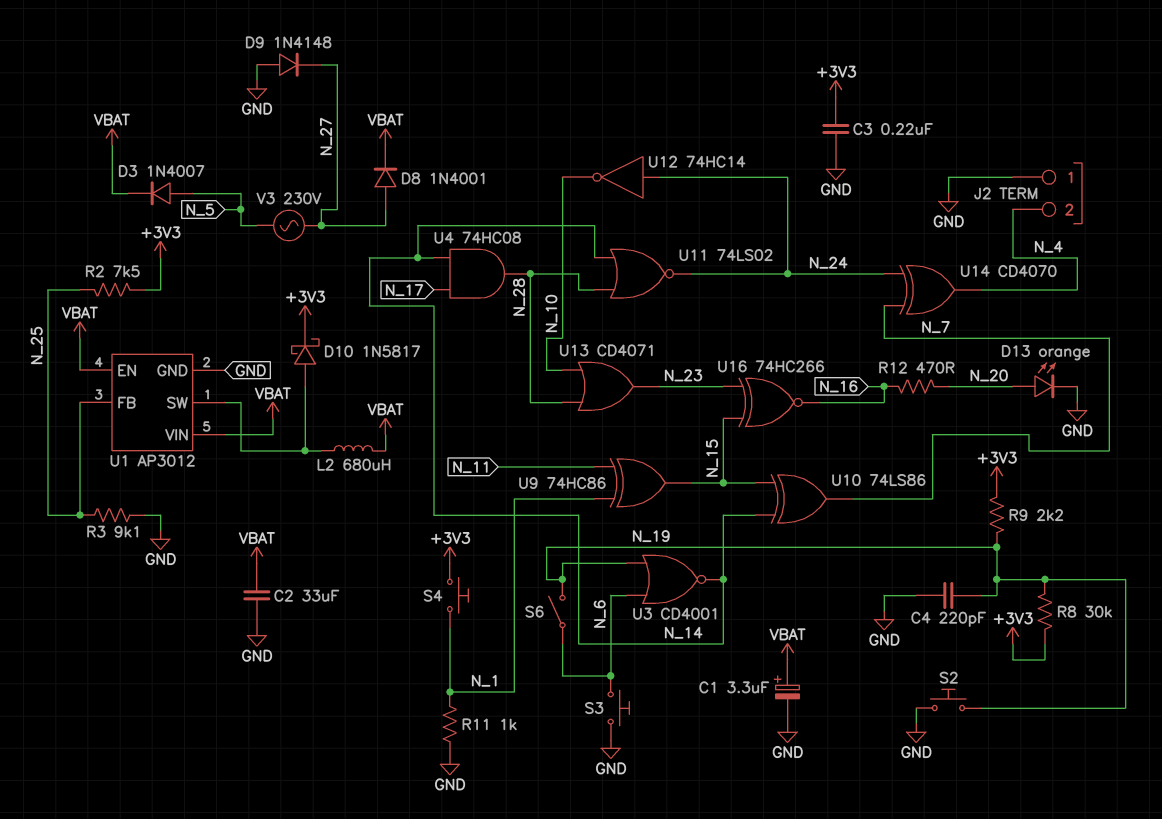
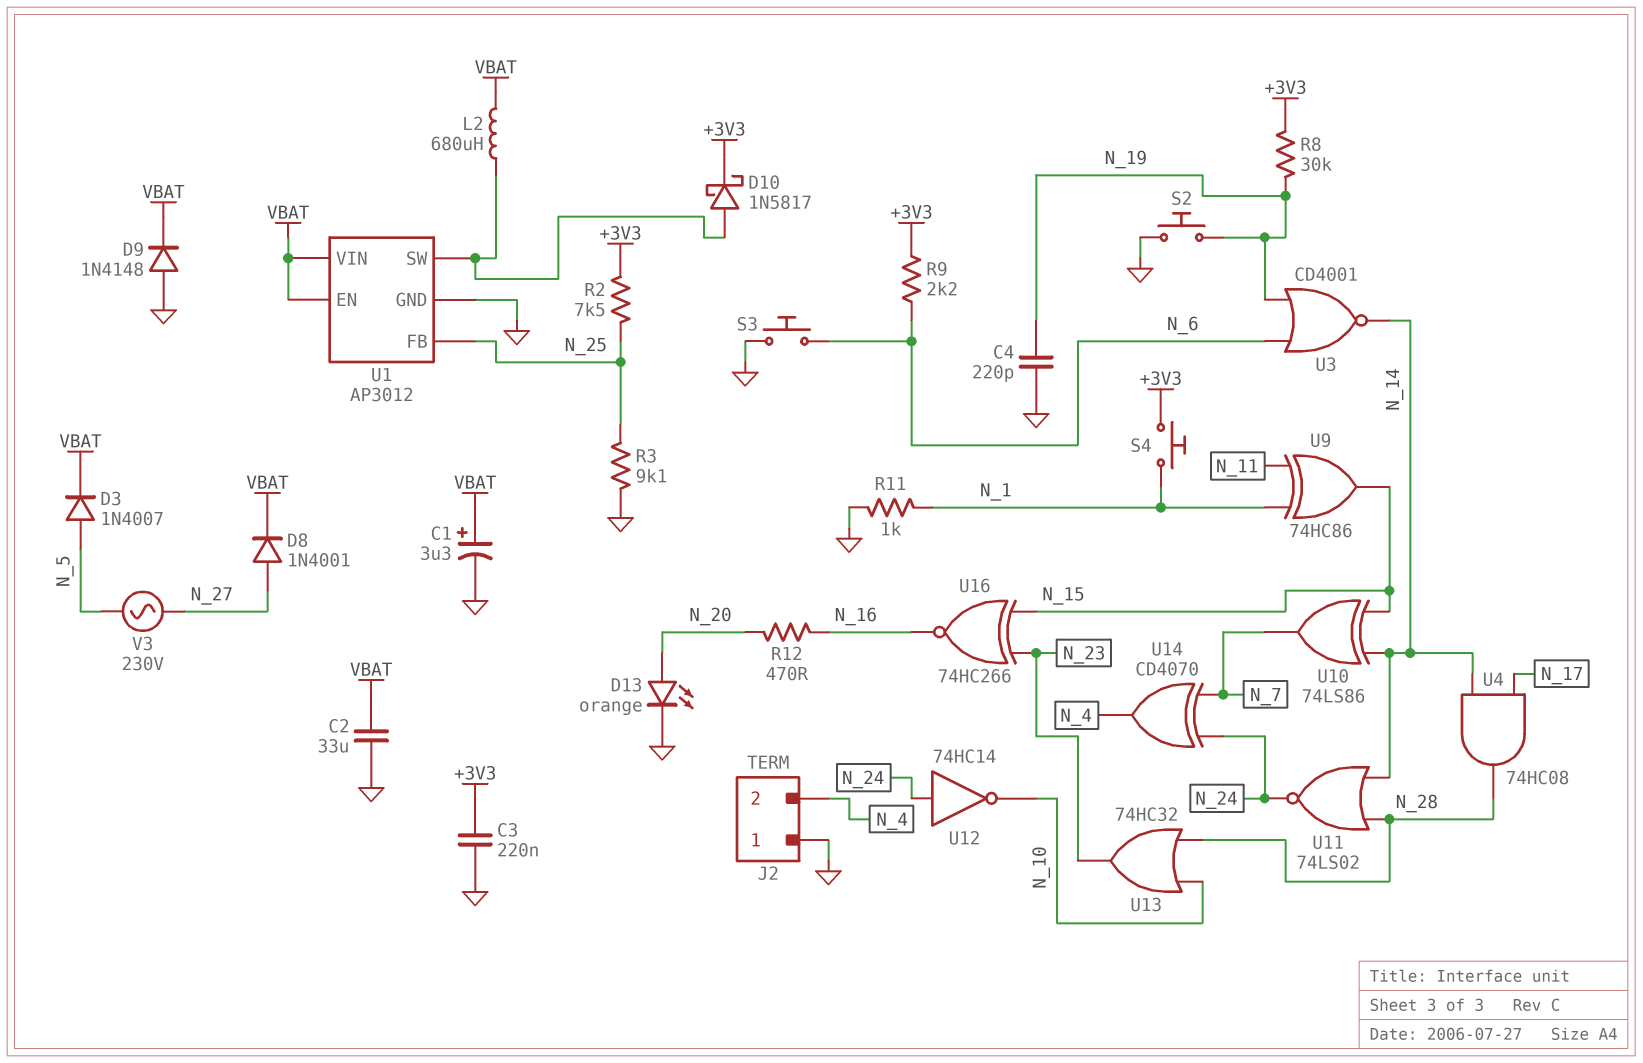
D9: diode 1N4148 (A GND, K N_27) -> diode 1N4148 (A GND, K VBAT)
R9: 2.2k (+3V3, N_19) -> 2.2k (+3V3, N_6)
S6: switch (N_6, N_19) -> none
U13: OR CD4071 (in N_10, in N_28, out N_23) -> OR 74HC32 (in N_10, in N_28, out N_23)

